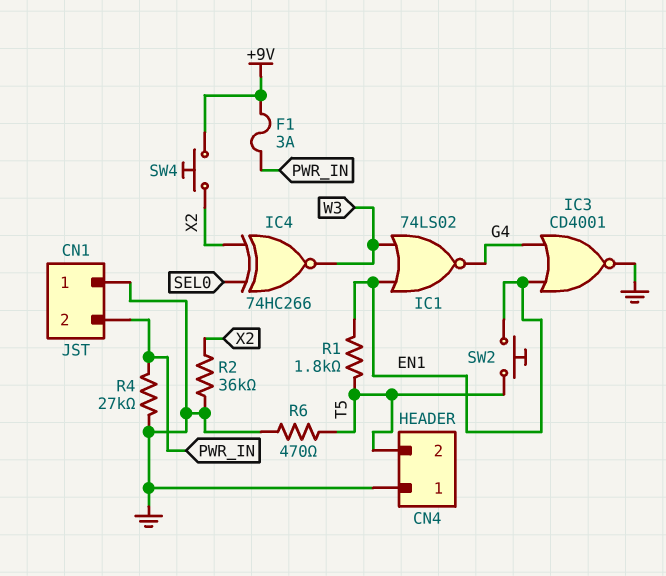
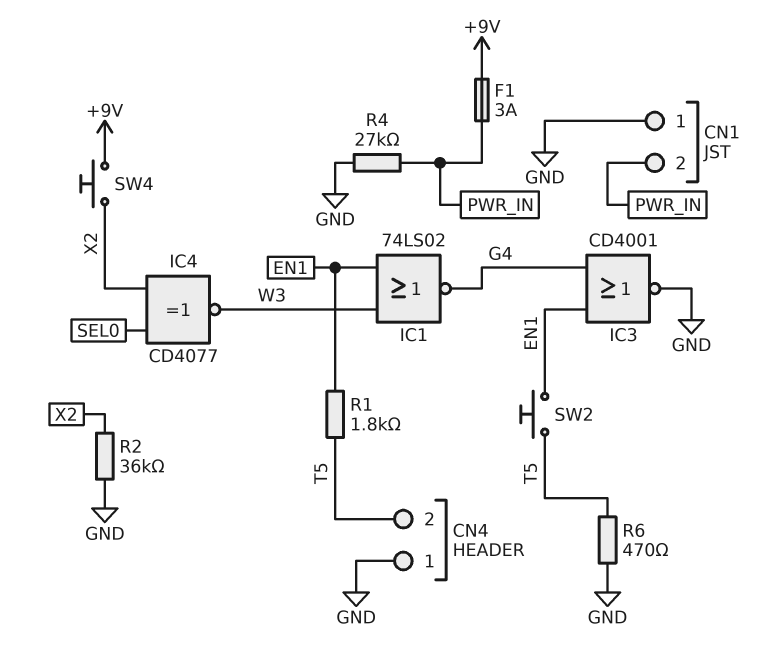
IC4: XNOR 74HC266 (in SEL0, in X2, out W3) -> XNOR CD4077 (in SEL0, in X2, out W3)

